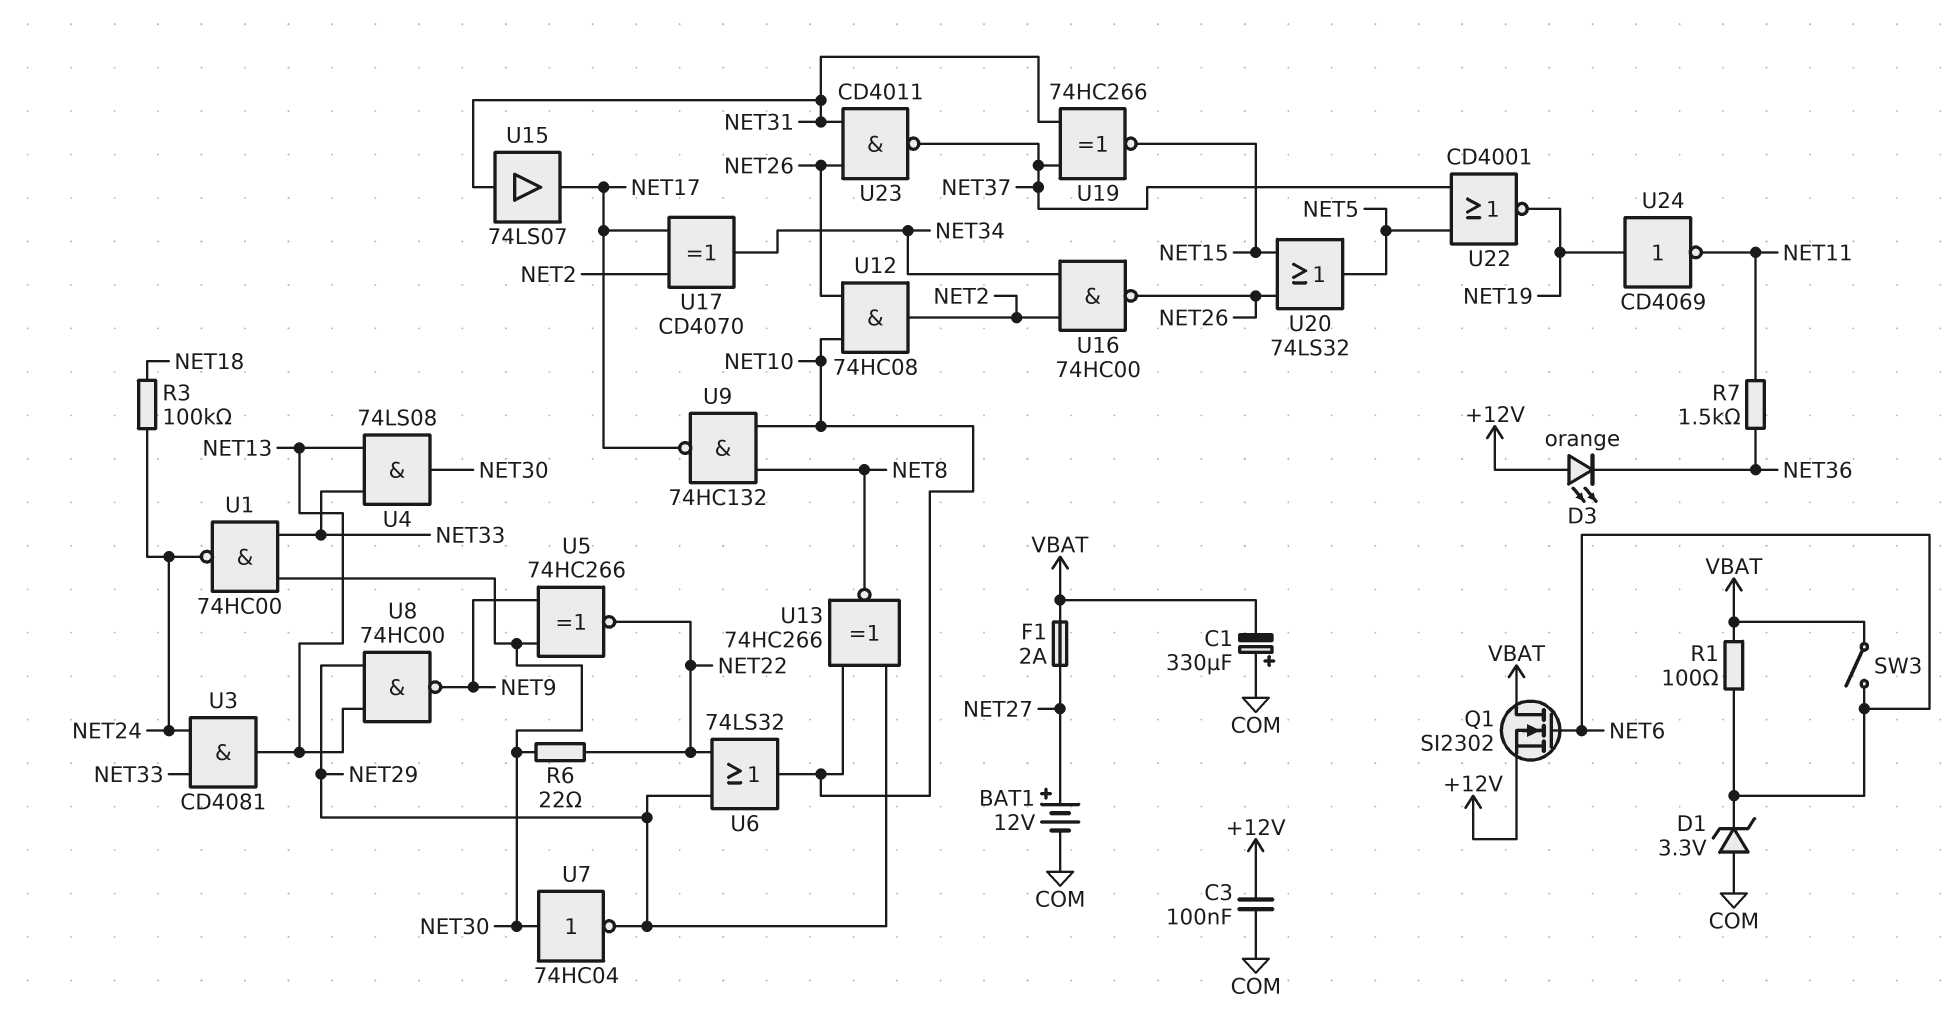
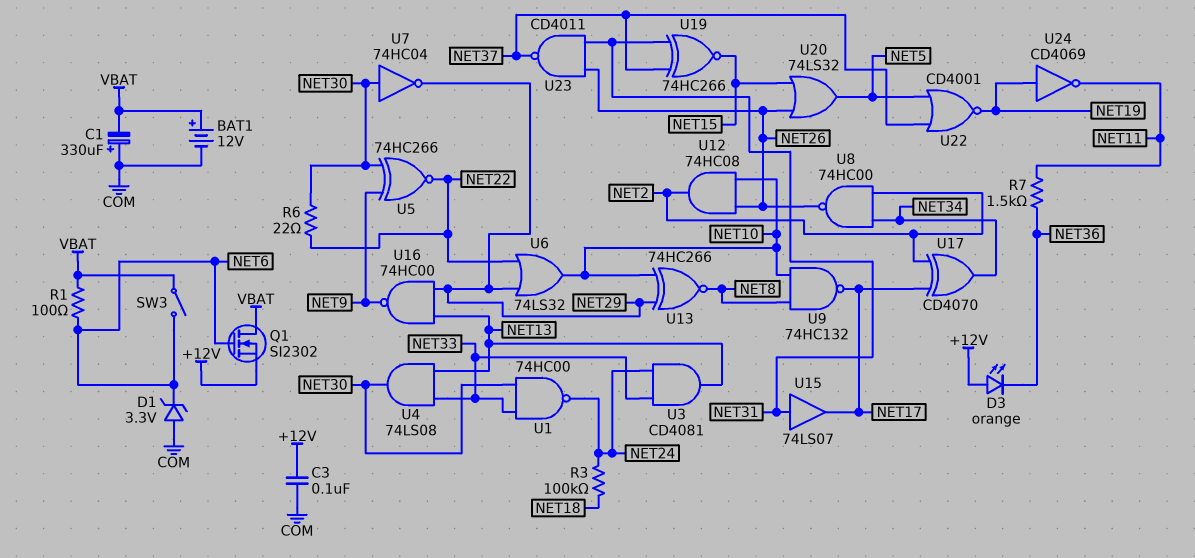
BAT1: 12V (plus NET27, minus COM) -> 12V (plus VBAT, minus COM)
F1: 2A (NET27, VBAT) -> none
U8: NAND 74HC00 (in NET13, in NET29, out NET9) -> NAND 74HC00 (in NET2, in NET34, out NET26)
U16: NAND 74HC00 (in NET2, in NET34, out NET26) -> NAND 74HC00 (in NET13, in NET29, out NET9)

